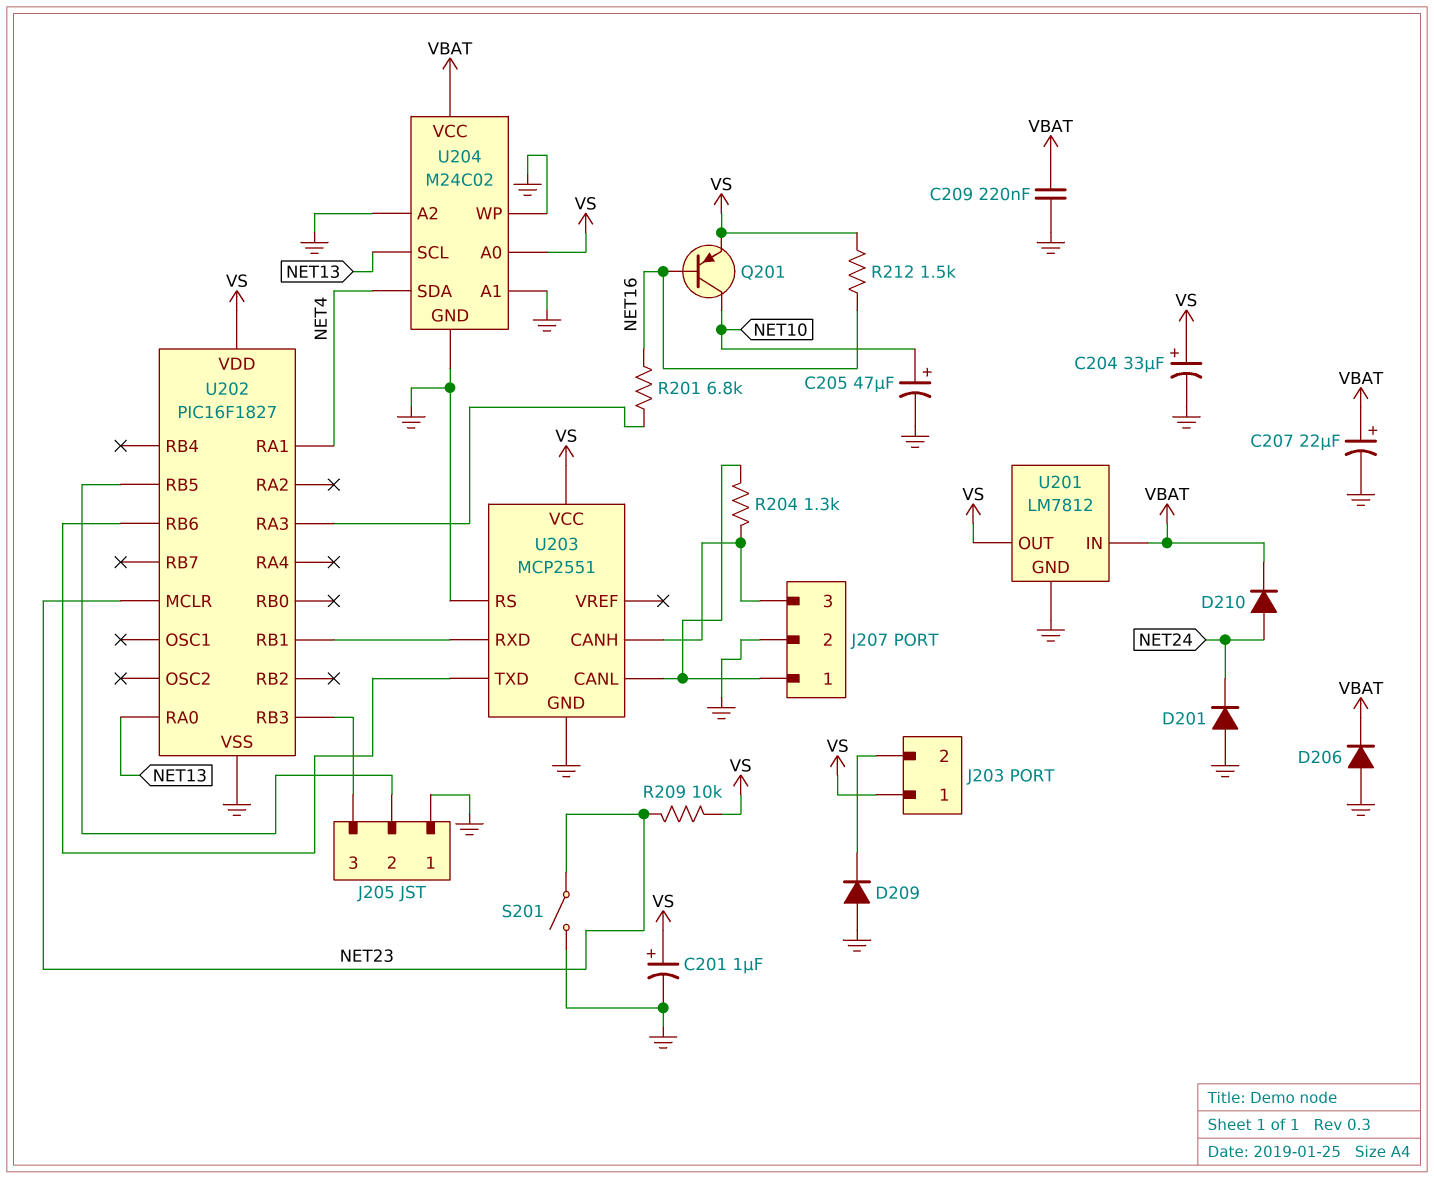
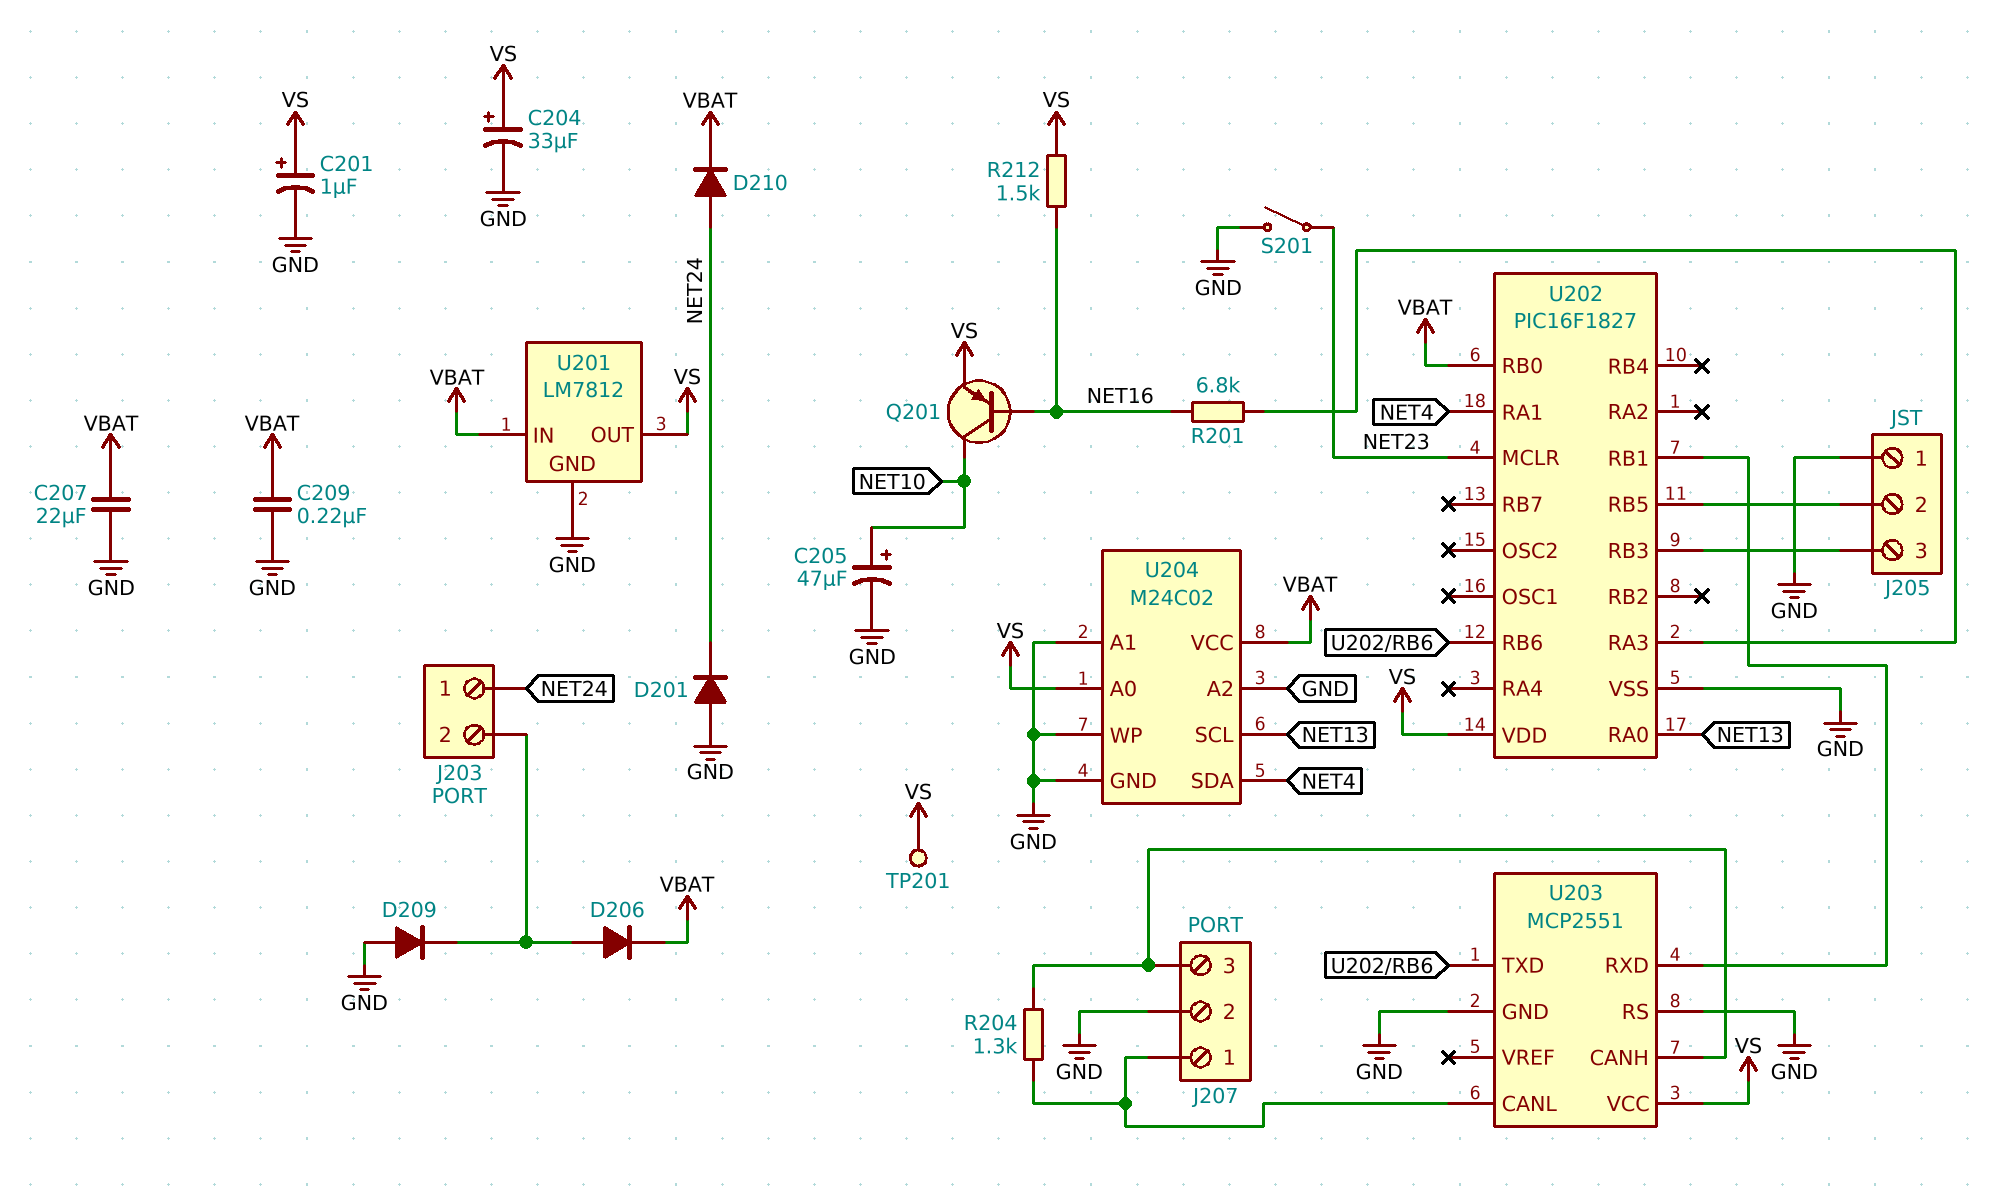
C207: 22uF (plus VBAT, minus GND) -> 22uF (GND, VBAT)
D206: diode (A GND, K VBAT) -> diode (A J203/2, K VBAT)
J203 pin 1: VS -> NET24
R209: 10k (NET23, VS) -> none
TP201: none -> test point (VS)
U202 pin RB0: none -> VBAT

